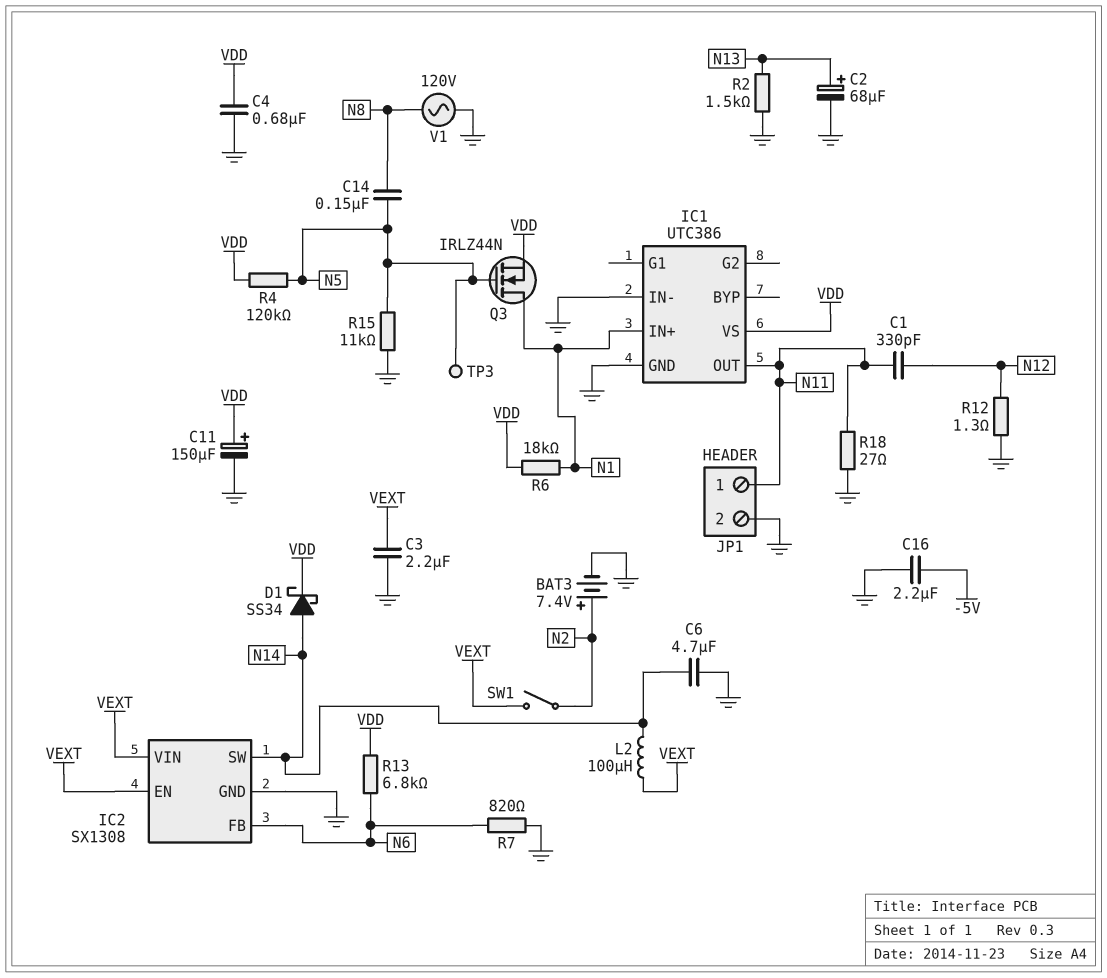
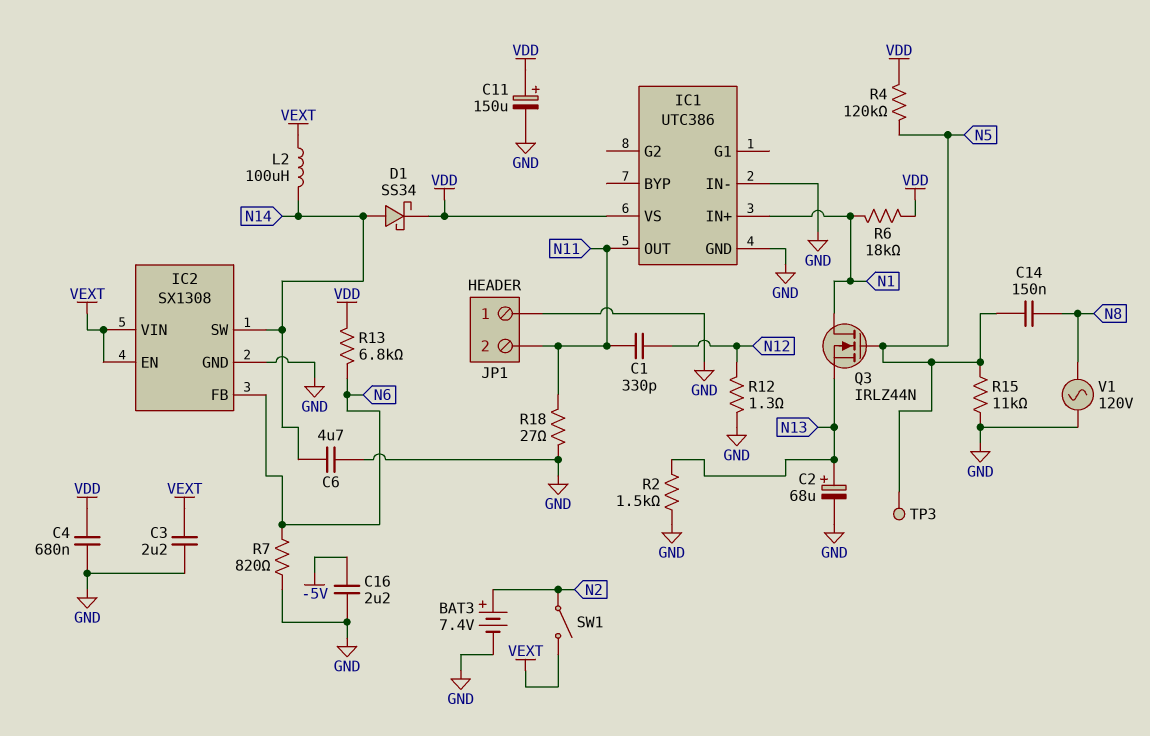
JP1 pin 1: N11 -> GND
JP1 pin 2: GND -> N11
Q3: NMOS IRLZ44N (G N5, D N1, S VDD) -> NMOS IRLZ44N (G N5, D N1, S N13)

